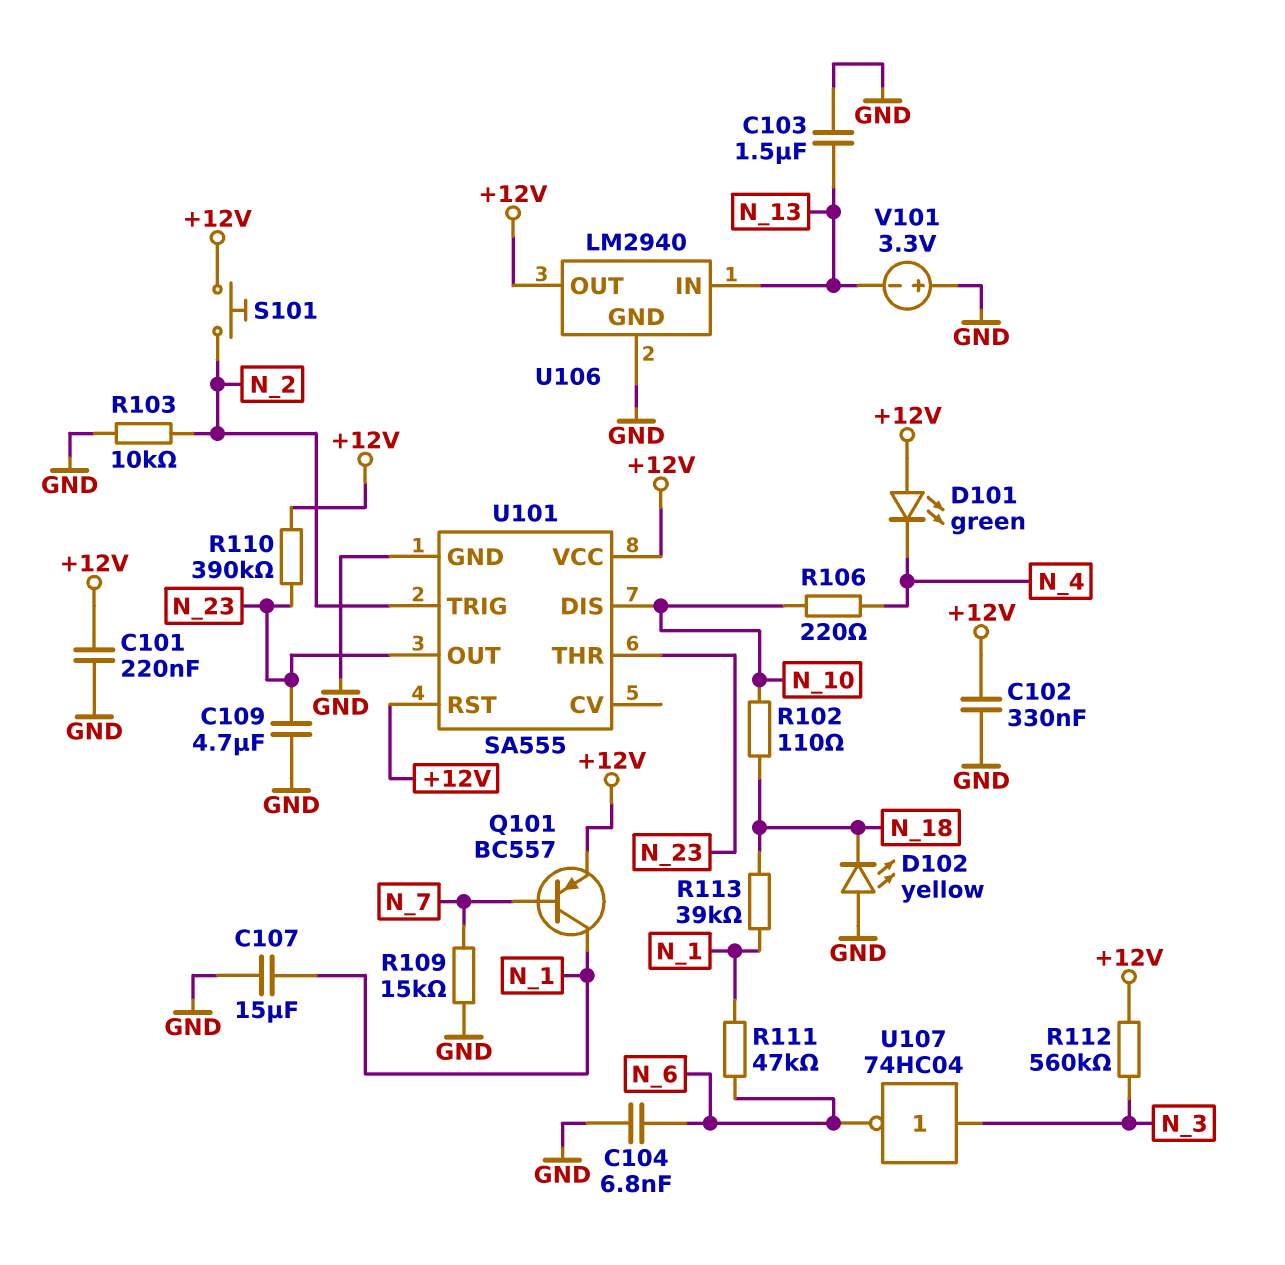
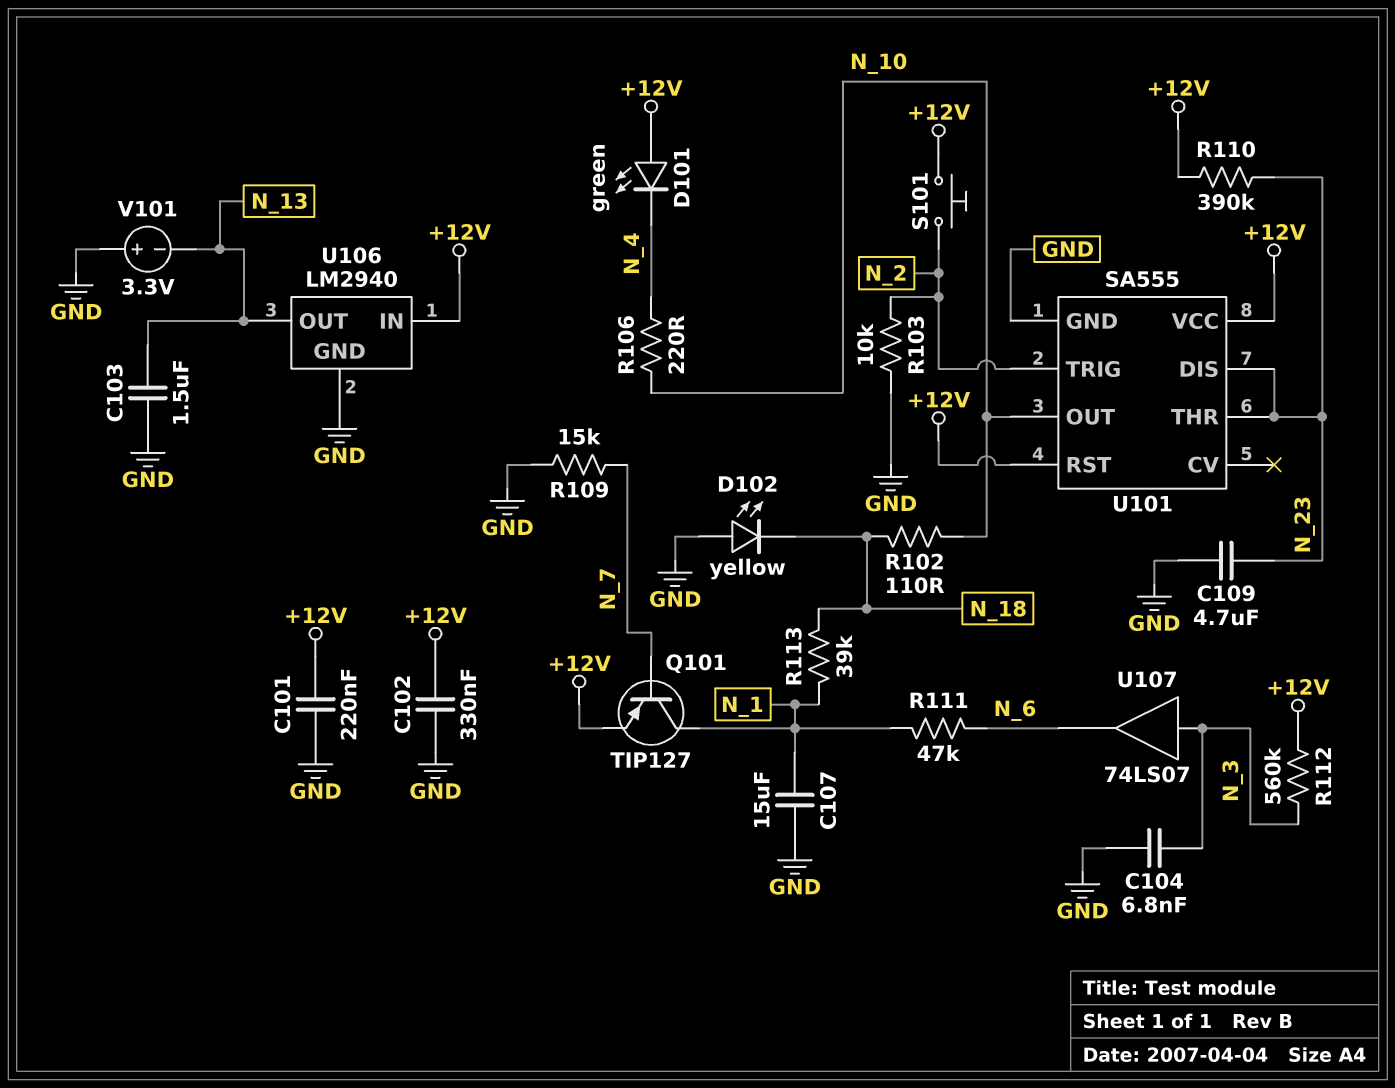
C104: 6.8nF (GND, N_6) -> 6.8nF (GND, N_3)
Q101: PNP BC557 (B N_7, C N_1, E +12V) -> PNP TIP127 (B N_7, C N_1, E +12V)
U101 pin DIS: N_10 -> N_23
U101 pin OUT: N_23 -> N_10
U106 pin IN: N_13 -> +12V
U106 pin OUT: +12V -> N_13
U107: NOT 74HC04 (in N_3, out N_6) -> buffer 74LS07 (in N_3, out N_6)

